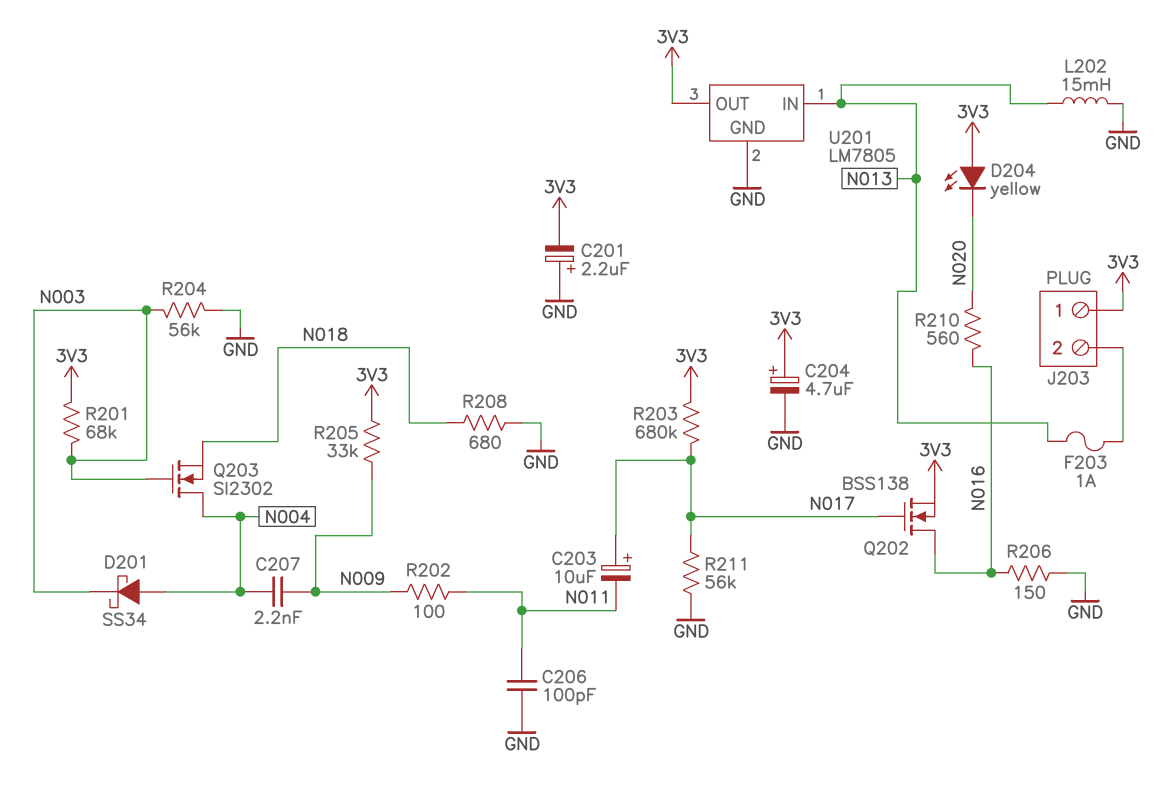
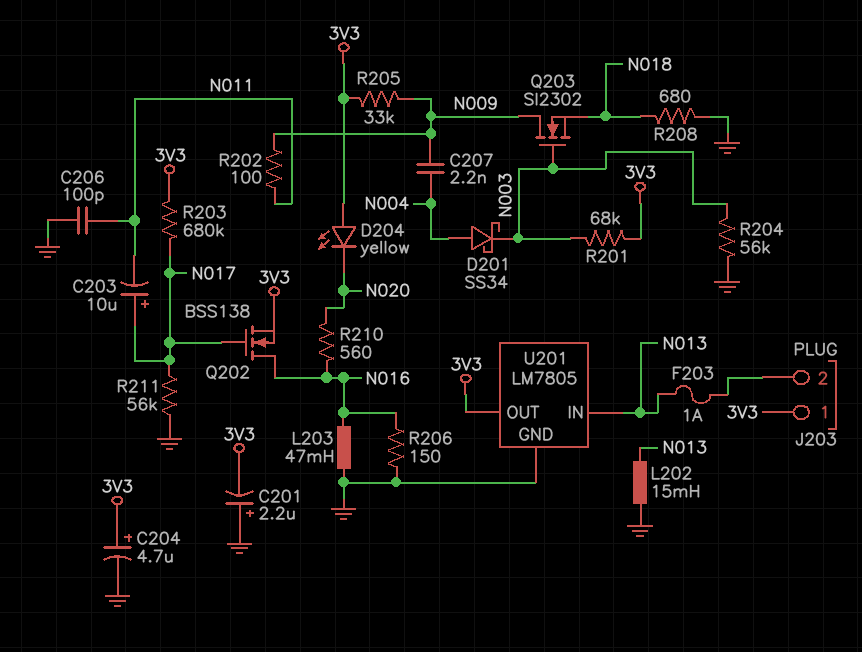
L203: none -> 47mH (GND, N016)
Q203: NMOS SI2302 (G N003, D N004, S N018) -> NMOS SI2302 (G N003, D N009, S N018)

